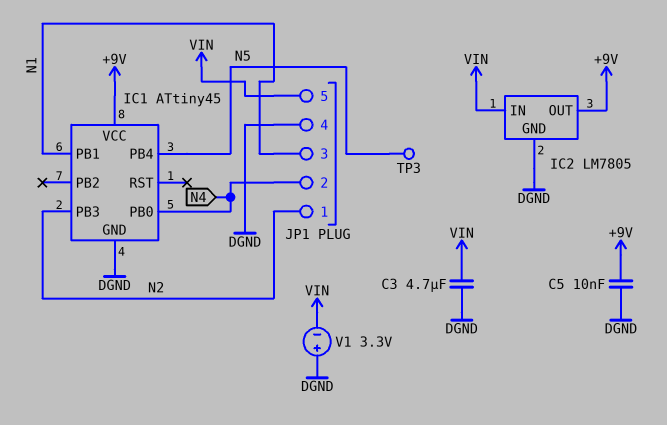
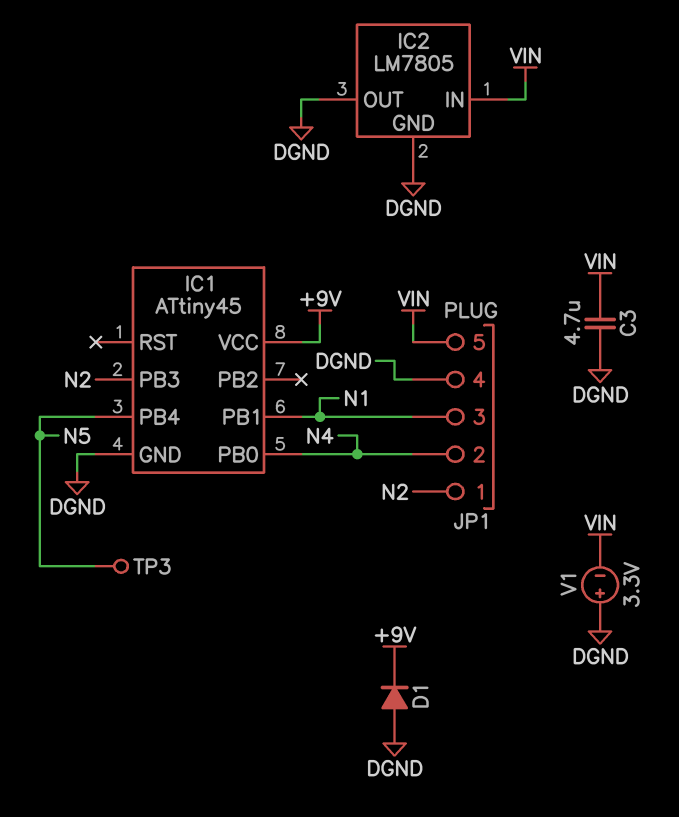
C5: 10nF (+9V, DGND) -> none
D1: none -> diode (A DGND, K +9V)
IC2 pin OUT: +9V -> DGND

